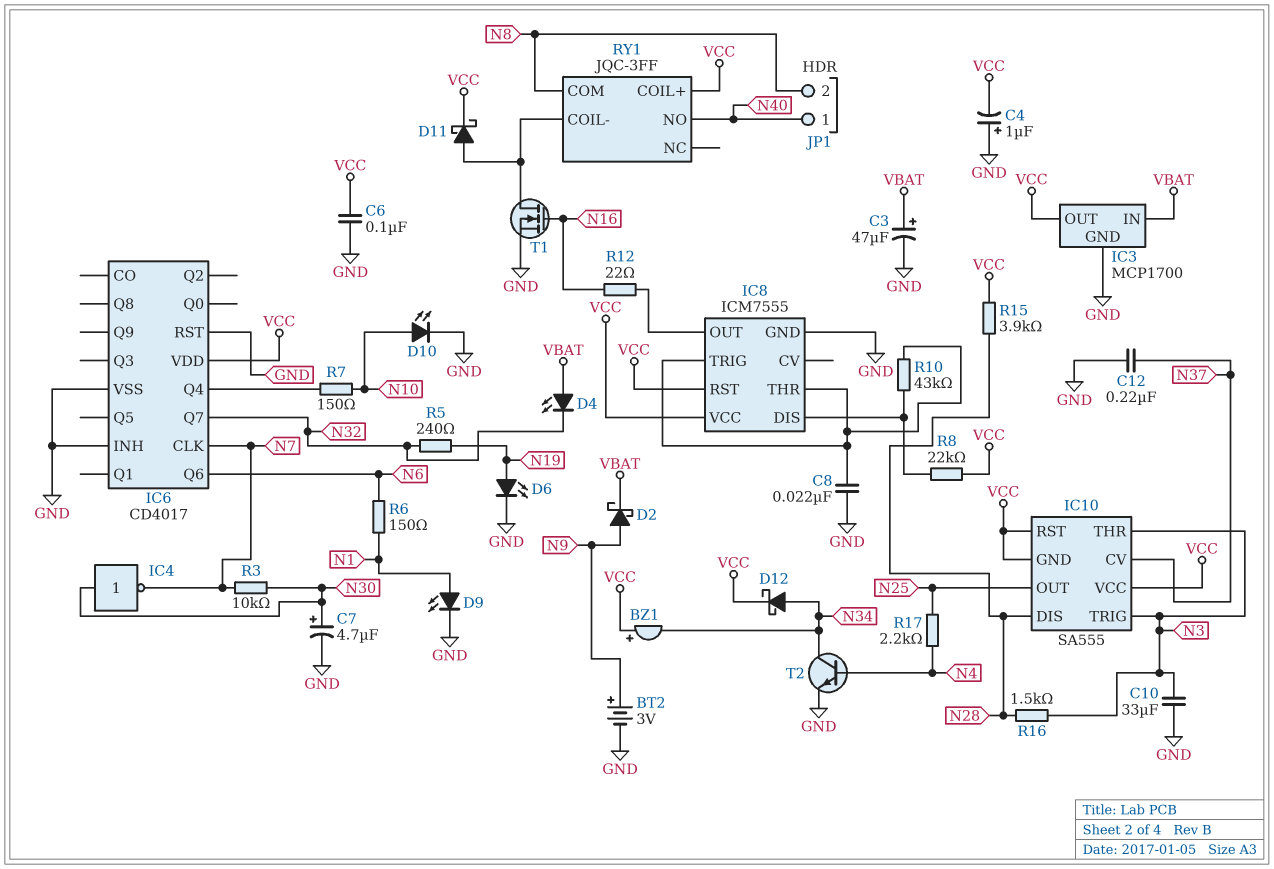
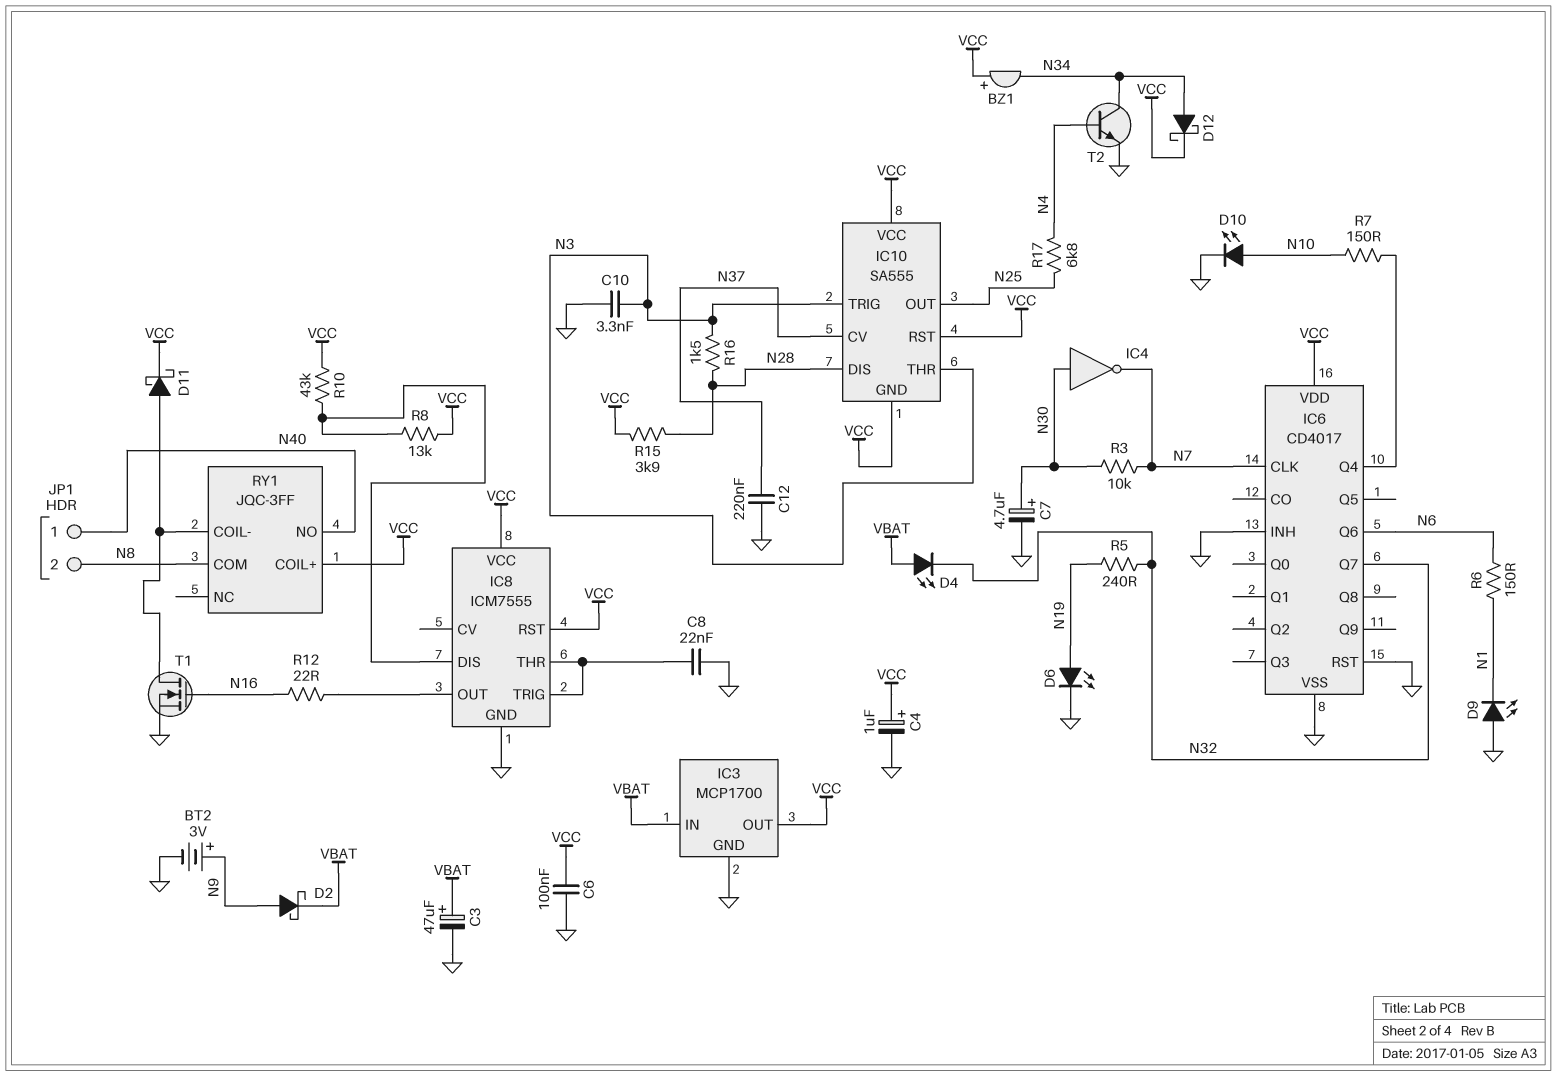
C4: 1uF (plus GND, minus VCC) -> 1uF (plus VCC, minus GND)
C10: 33uF (GND, N3) -> 3.3nF (GND, N3)
D9: LED (A N1, K GND) -> LED (A GND, K N1)
R8: 22k (IC8/DIS, VCC) -> 13k (IC8/DIS, VCC)
R10: 43k (IC8/DIS, IC8/THR) -> 43k (IC8/DIS, VCC)
R17: 2.2k (N4, N25) -> 6.8k (N4, N25)

